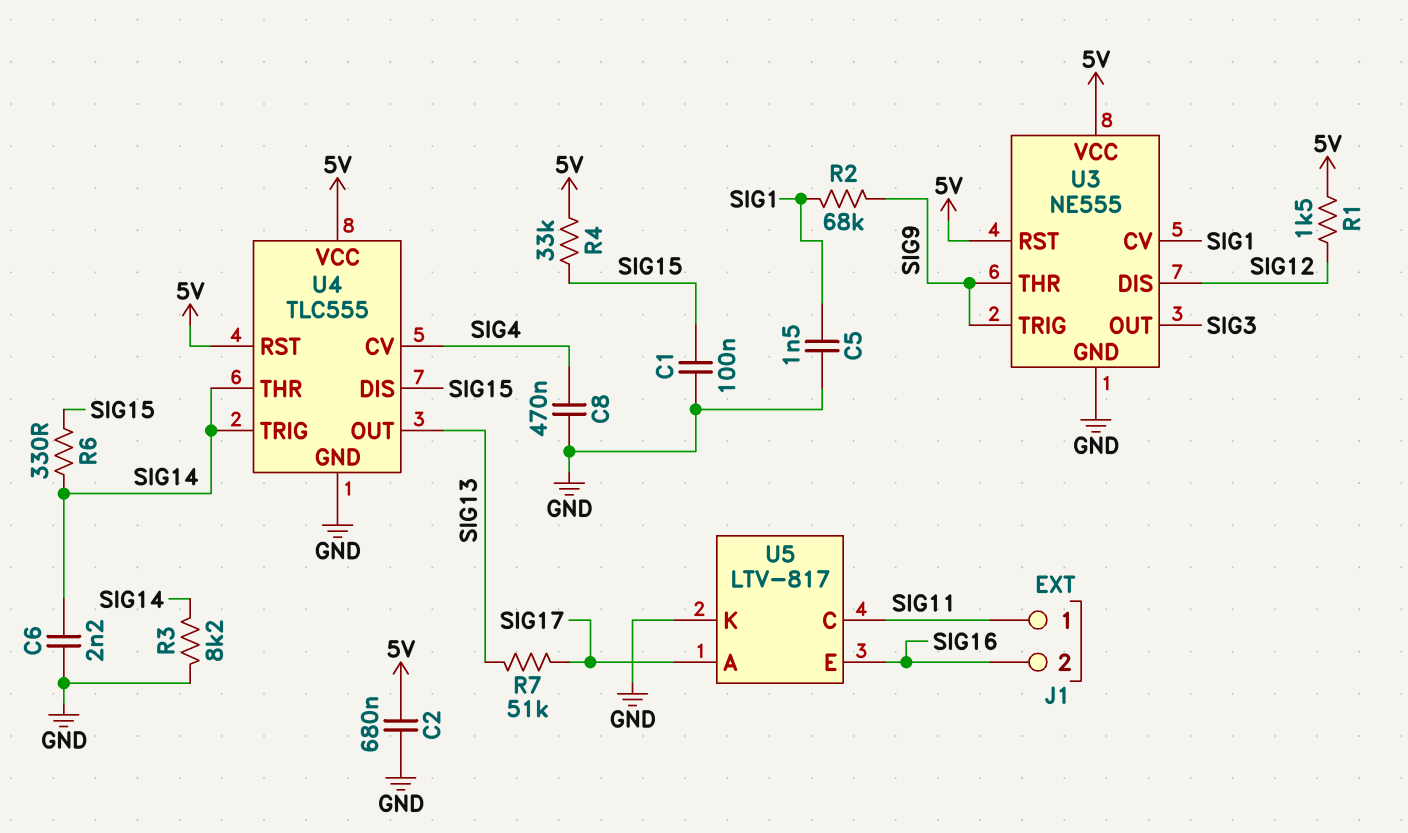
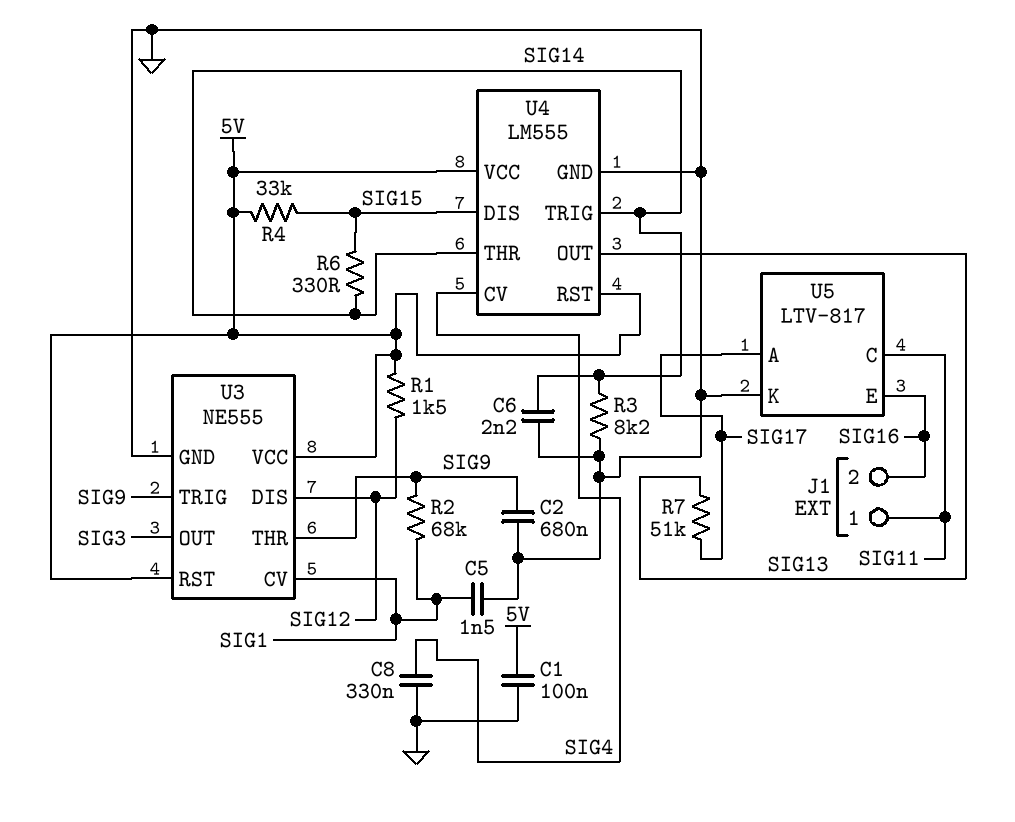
C1: 100nF (GND, SIG15) -> 100nF (5V, GND)
C2: 680nF (5V, GND) -> 680nF (GND, SIG9)
C8: 470nF (GND, SIG4) -> 330nF (GND, SIG4)
U4: TLC555 -> LM555

